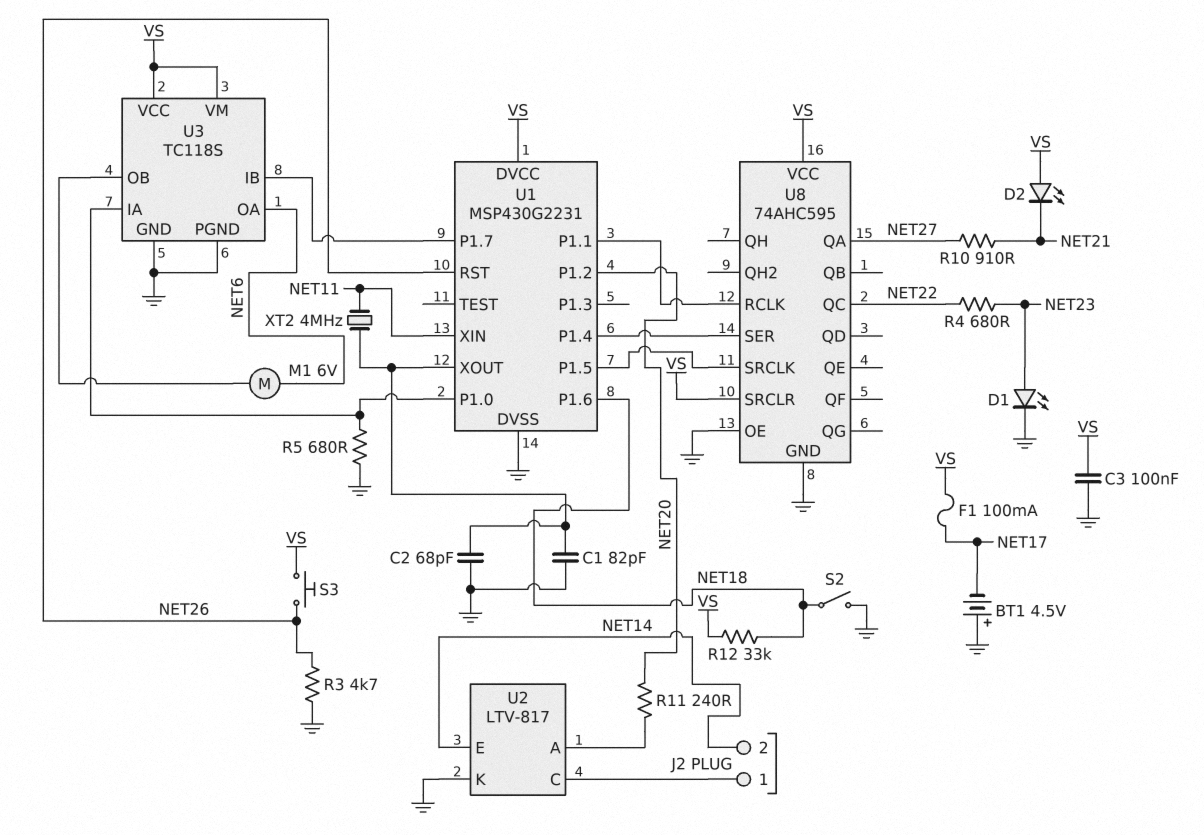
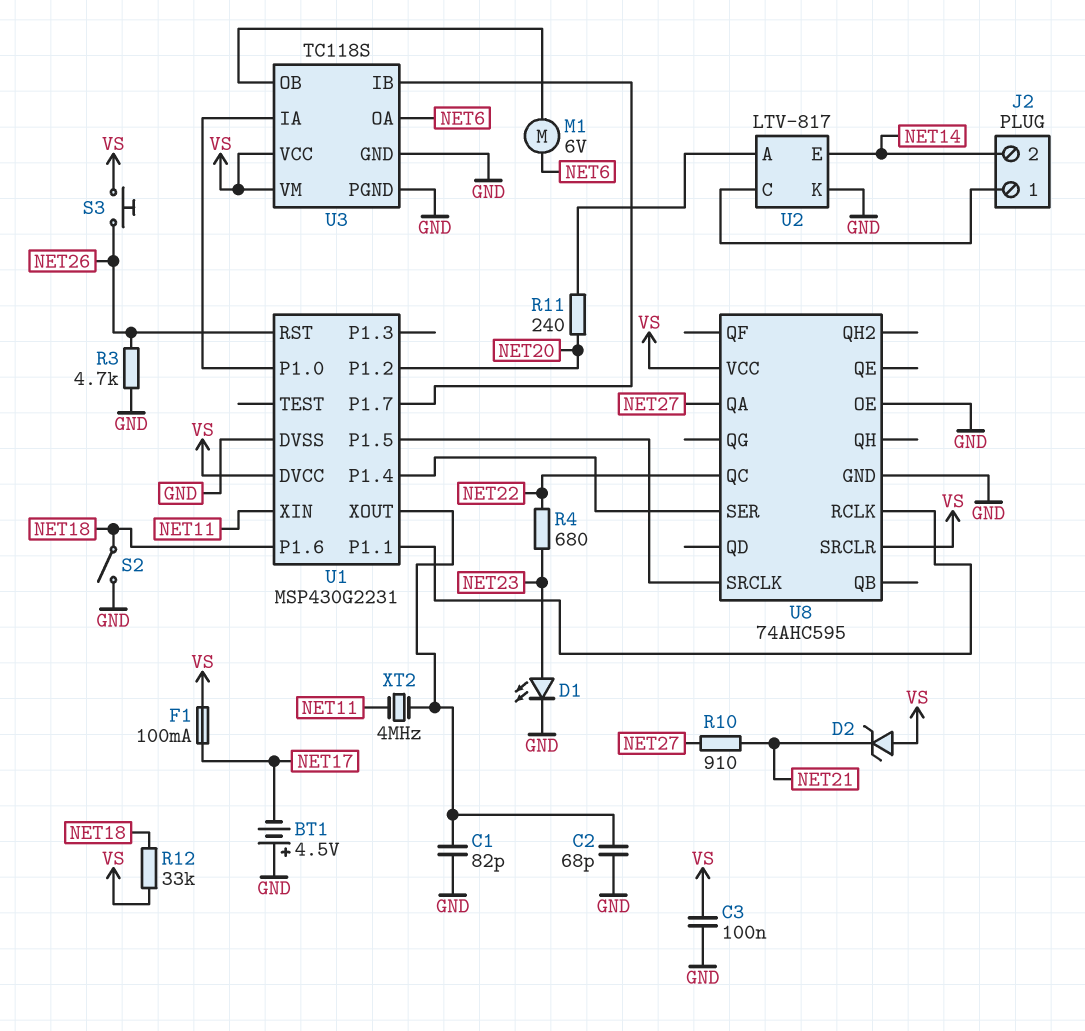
D2: LED (A VS, K NET21) -> zener (A VS, K NET21)
R5: 680 (GND, U1/P1.0) -> none

